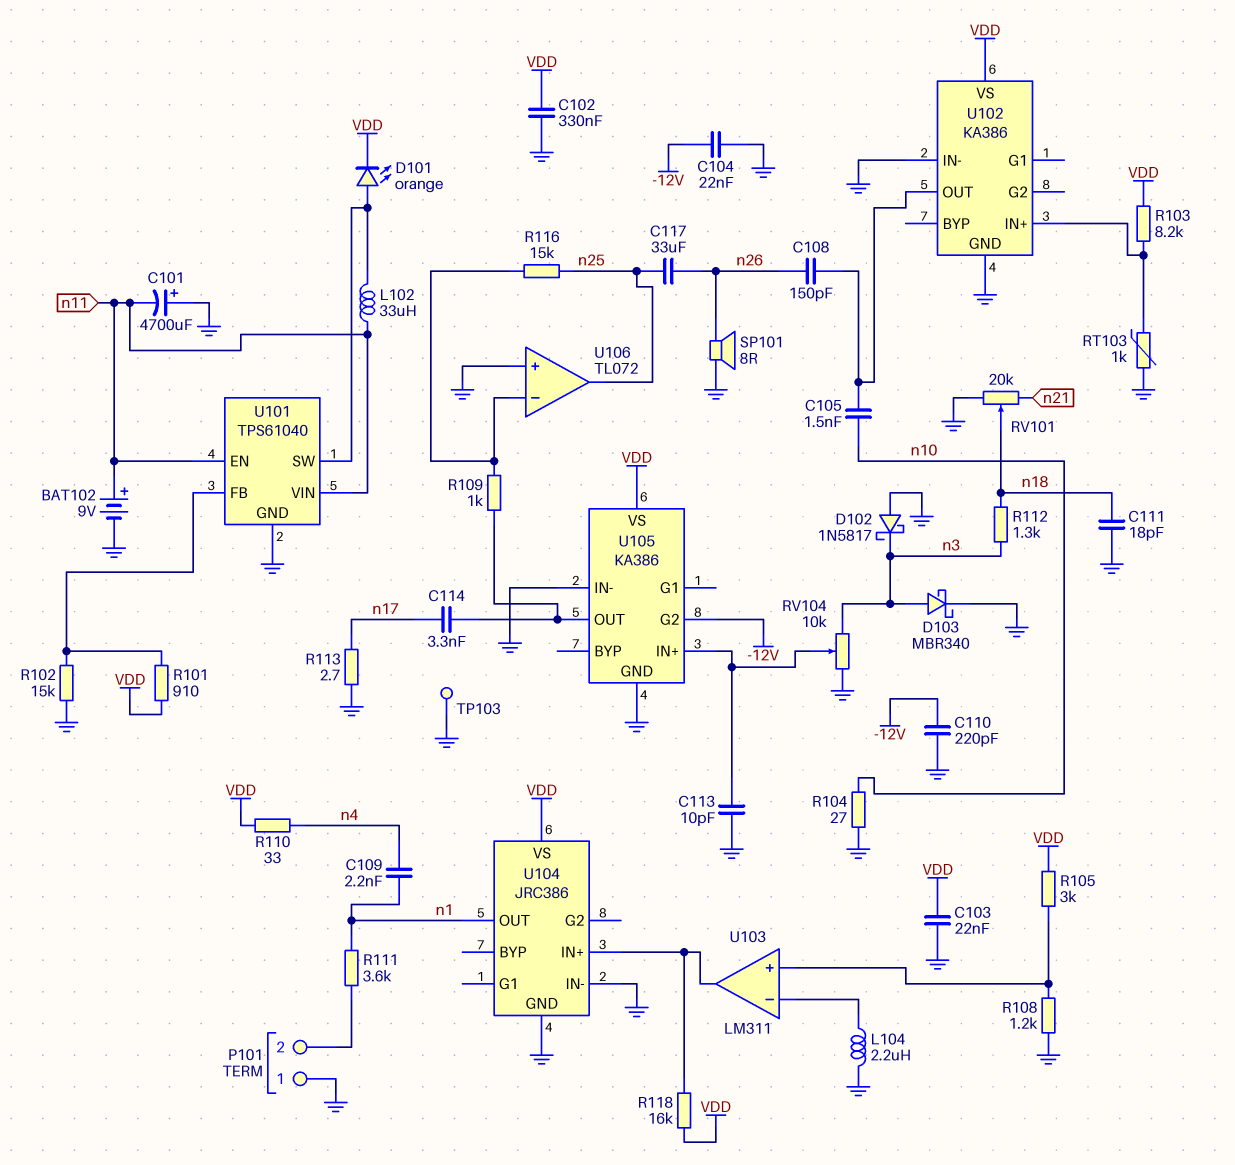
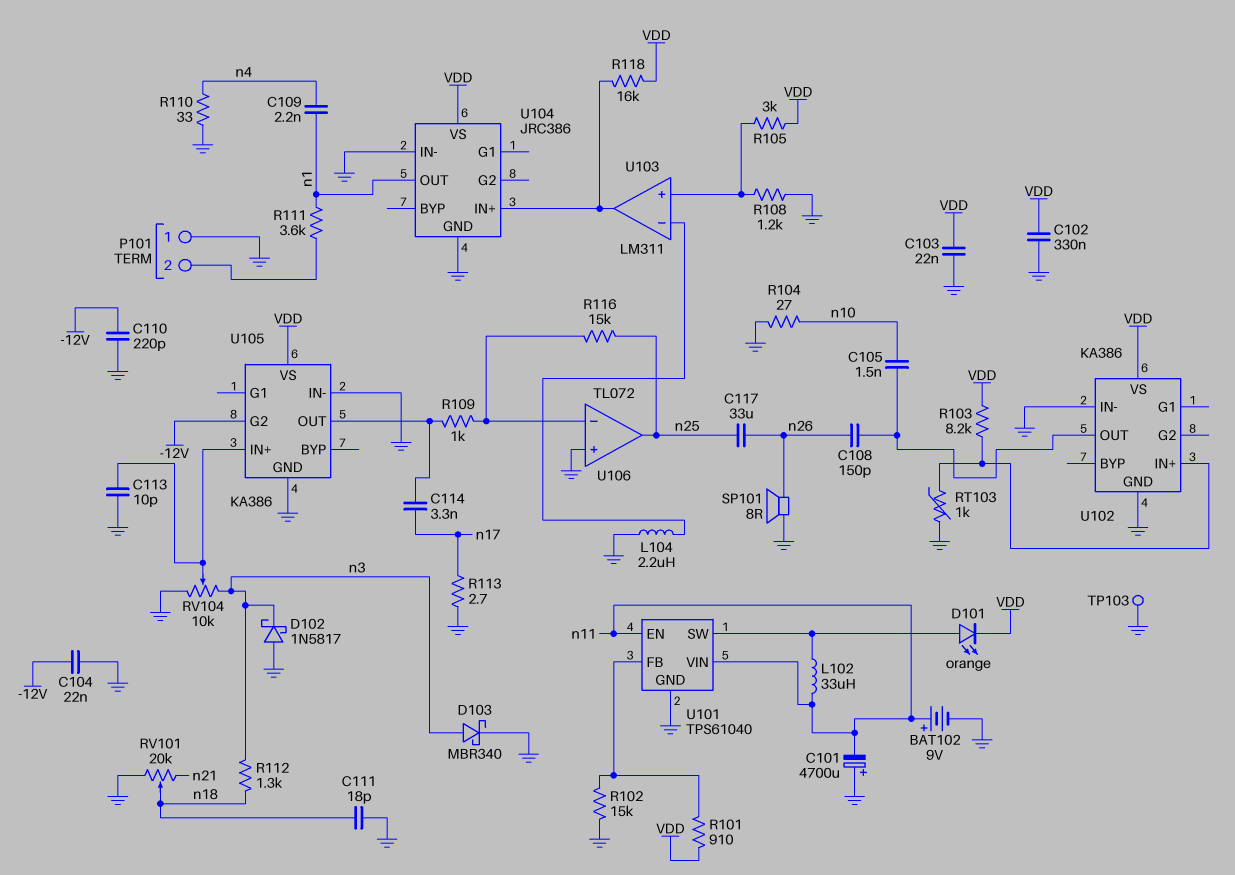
R110: 33 (VDD, n4) -> 33 (GND, n4)

